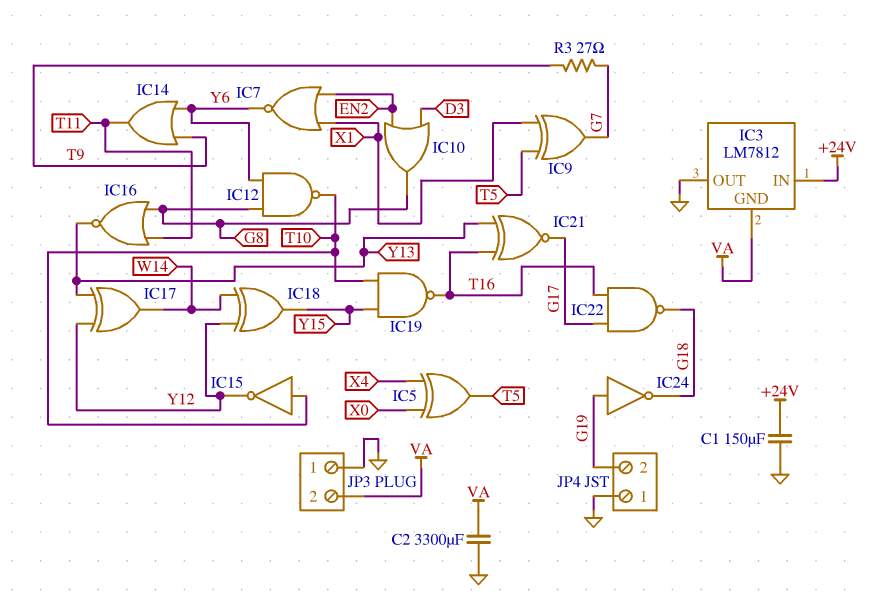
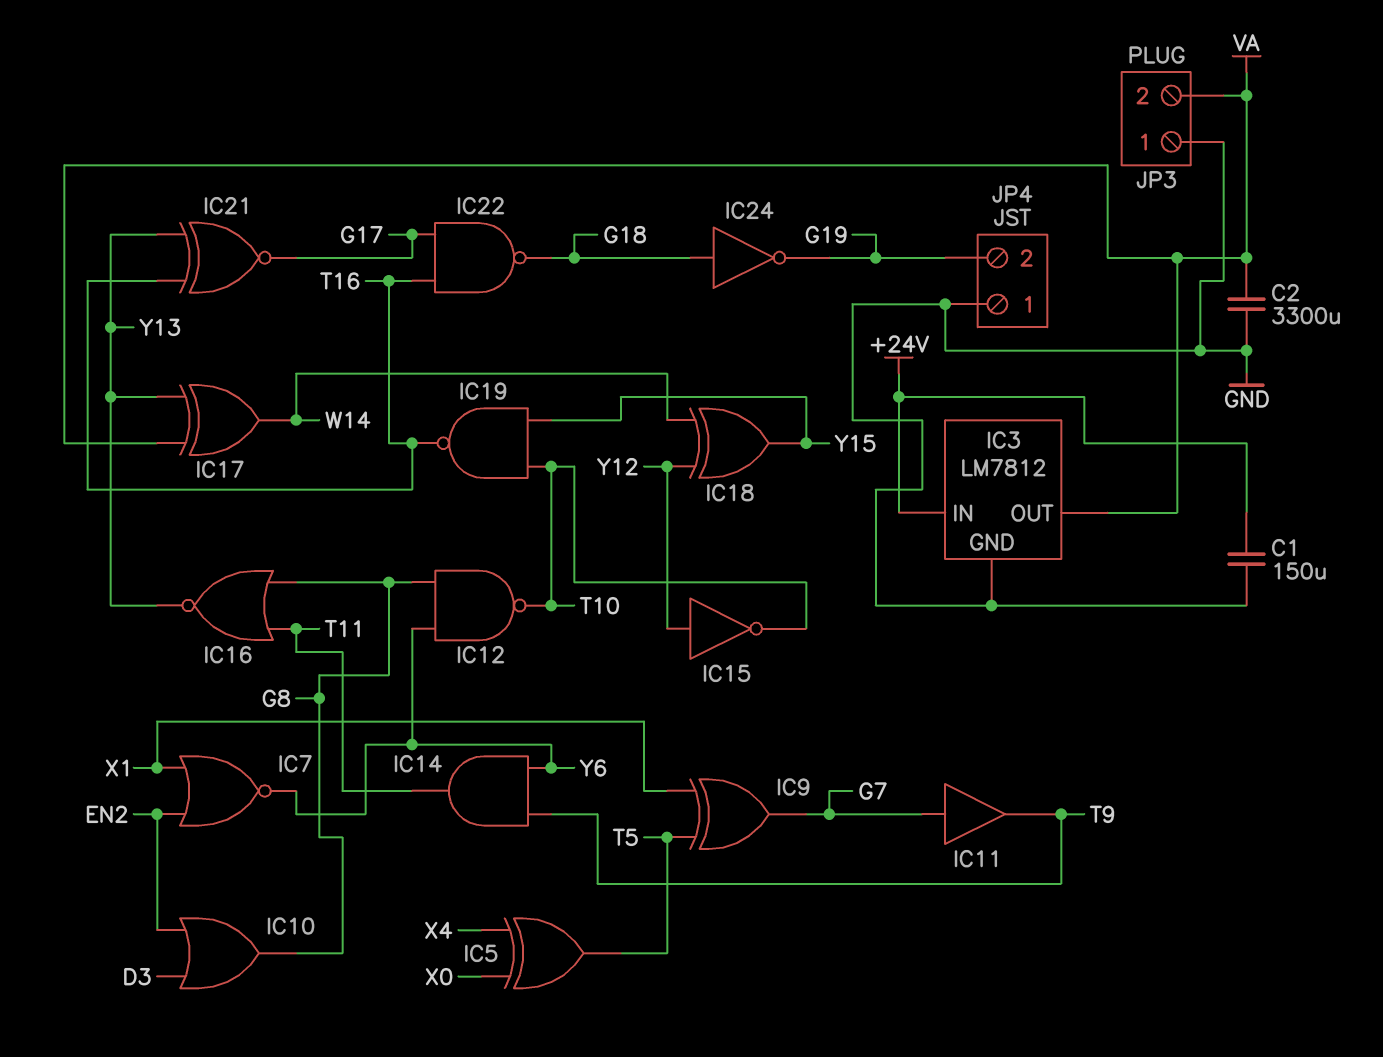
IC3 pin GND: VA -> GND
IC3 pin OUT: GND -> VA
IC11: none -> buffer (in G7, out T9)
IC14: OR (in T9, in Y6, out T11) -> AND (in T9, in Y6, out T11)
IC15: NOT (in T10, out Y12) -> NOT (in Y12, out T10)
IC17: XOR (in Y12, in Y13, out W14) -> XOR (in VA, in Y13, out W14)
IC24: NOT (in G19, out G18) -> NOT (in G18, out G19)
R3: 27 (G7, T9) -> none

